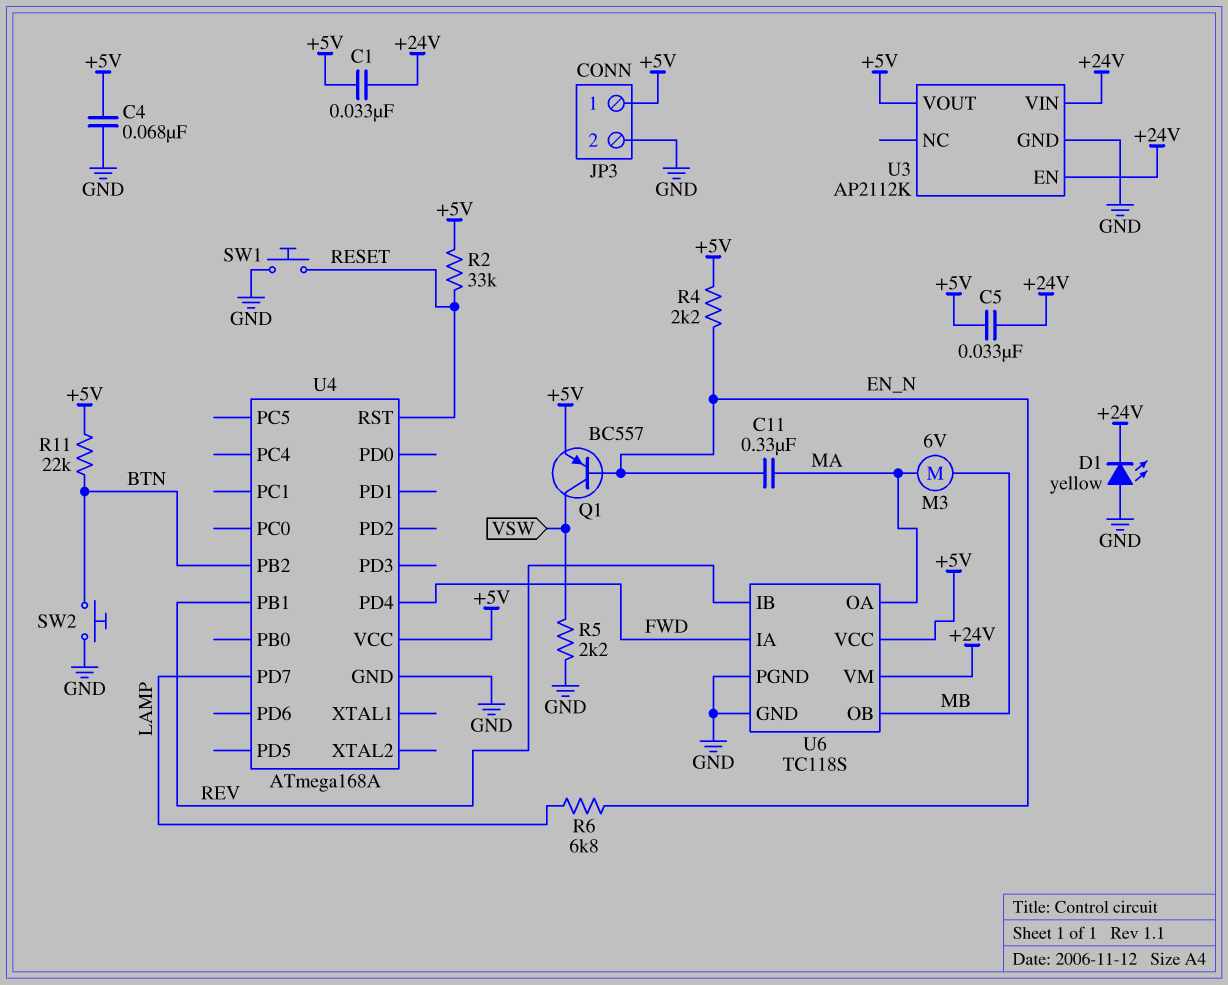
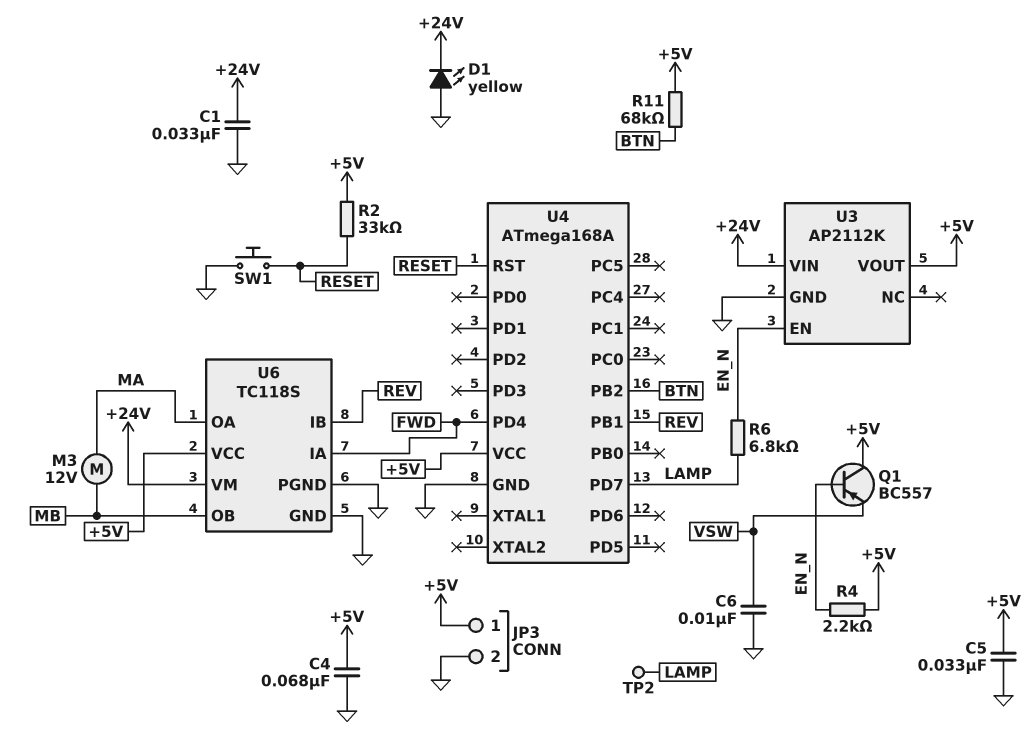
C1: 33nF (+5V, +24V) -> 33nF (+24V, GND)
C5: 33nF (+5V, +24V) -> 33nF (+5V, GND)
C6: none -> 10nF (GND, VSW)
C11: 330nF (EN_N, MA) -> none
M3: motor 6V (MA, MB) -> motor 12V (MA, MB)
Q1: PNP BC557 (B EN_N, C VSW, E +5V) -> PNP BC557 (B EN_N, C +5V, E VSW)
R5: 2.2k (GND, VSW) -> none
R11: 22k (+5V, BTN) -> 68k (+5V, BTN)
SW2: button (BTN, GND) -> none
TP2: none -> test point (LAMP)
U3 pin EN: +24V -> EN_N

